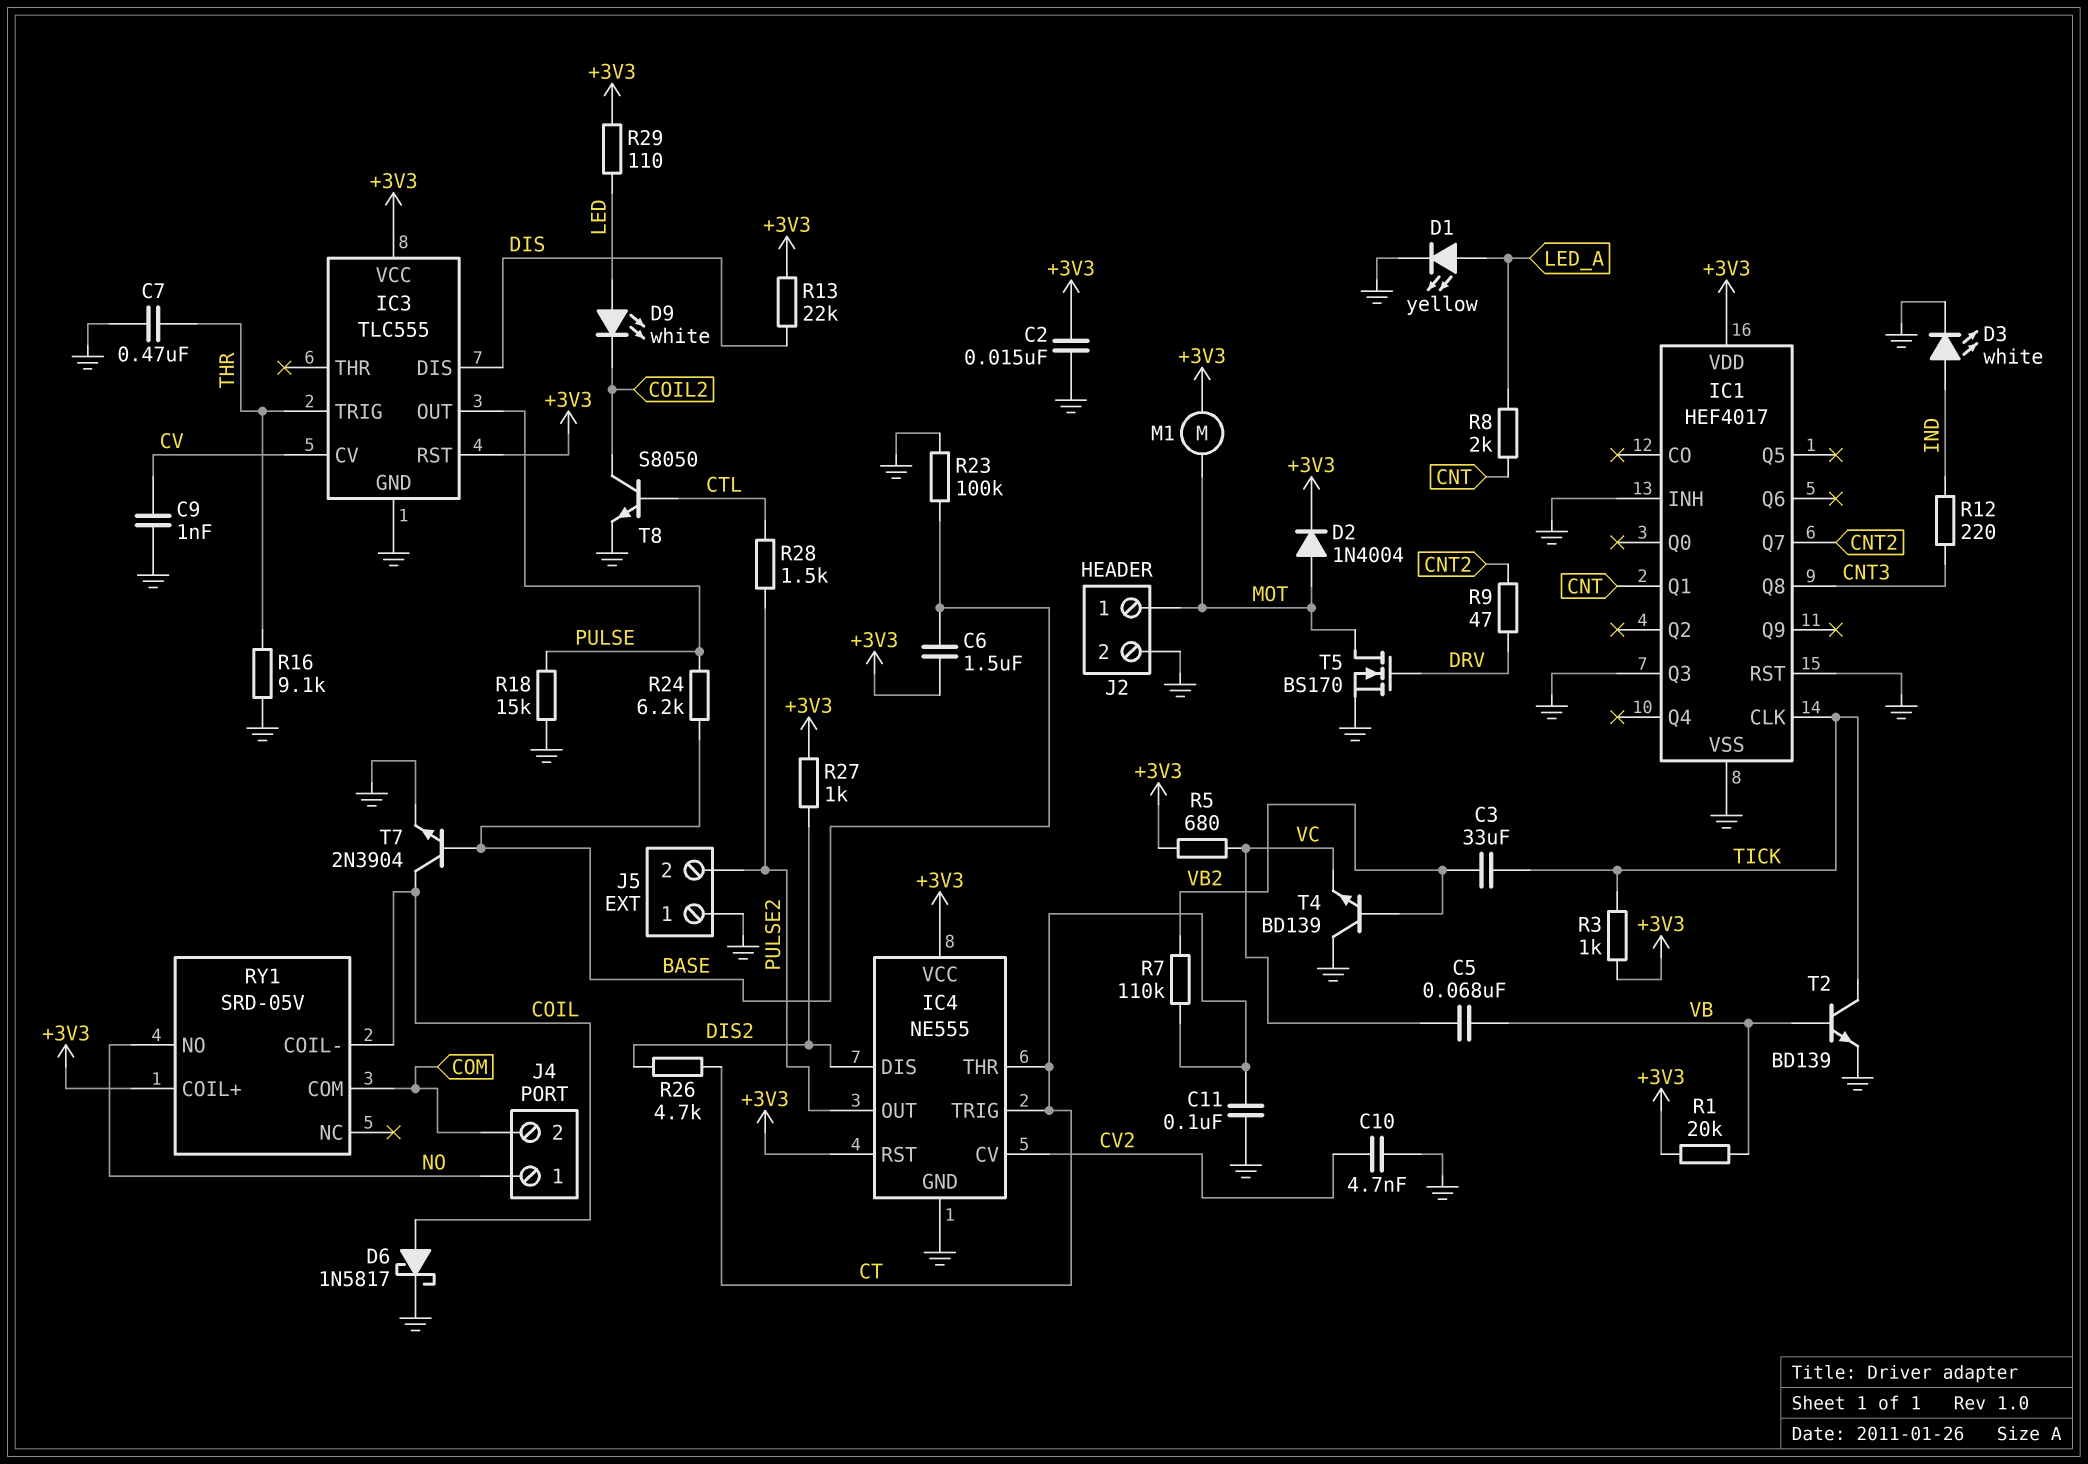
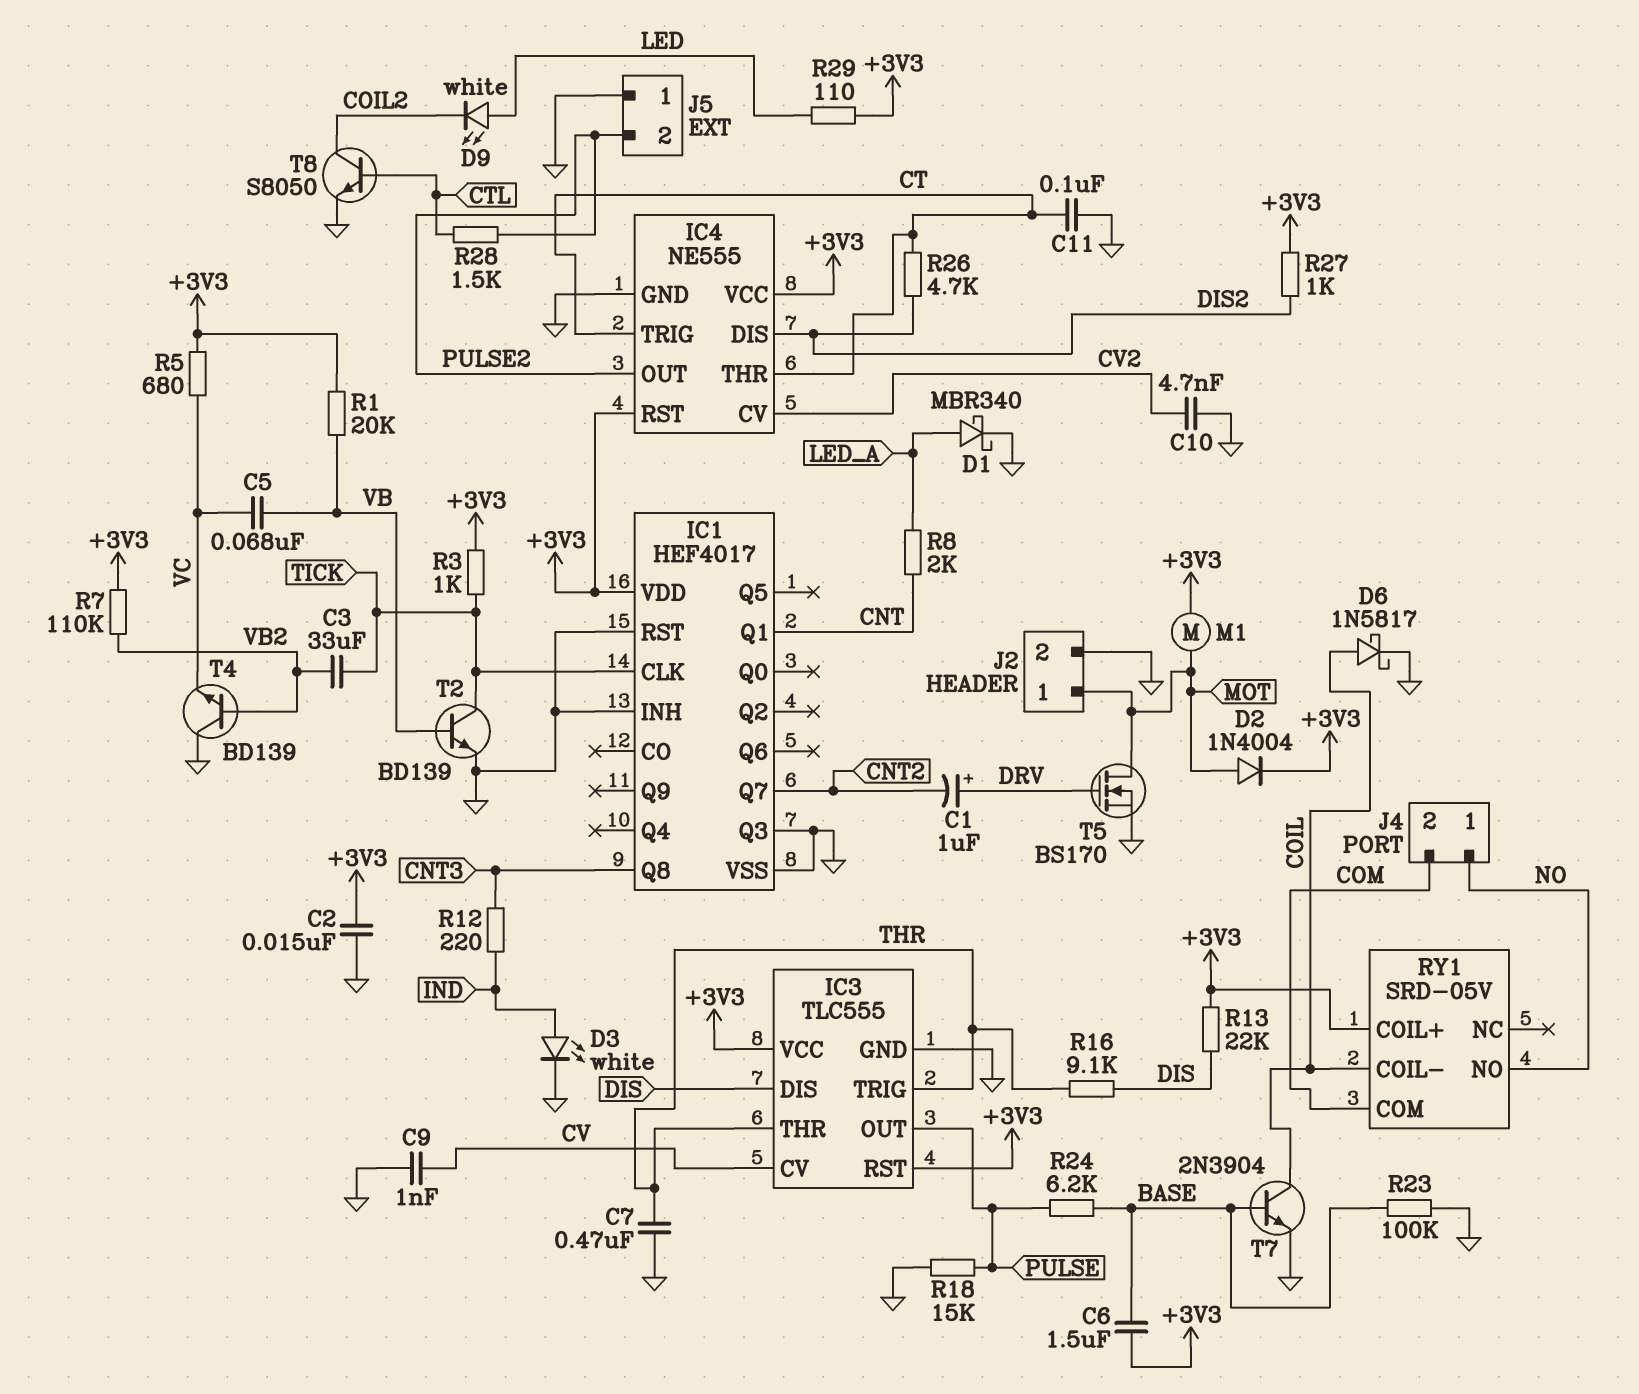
C1: none -> 1uF (plus DRV, minus CNT2)
D1: LED yellow (A LED_A, K GND) -> schottky MBR340 (A LED_A, K GND)
IC3 pin THR: none -> THR
R7: 110k (CT, VB2) -> 110k (+3V3, VB2)
R9: 47 (CNT2, DRV) -> none
R16: 9.1k (GND, THR) -> 9.1k (DIS, THR)

